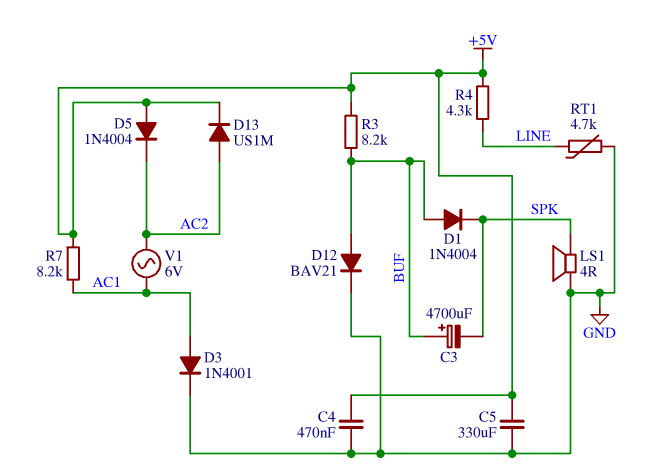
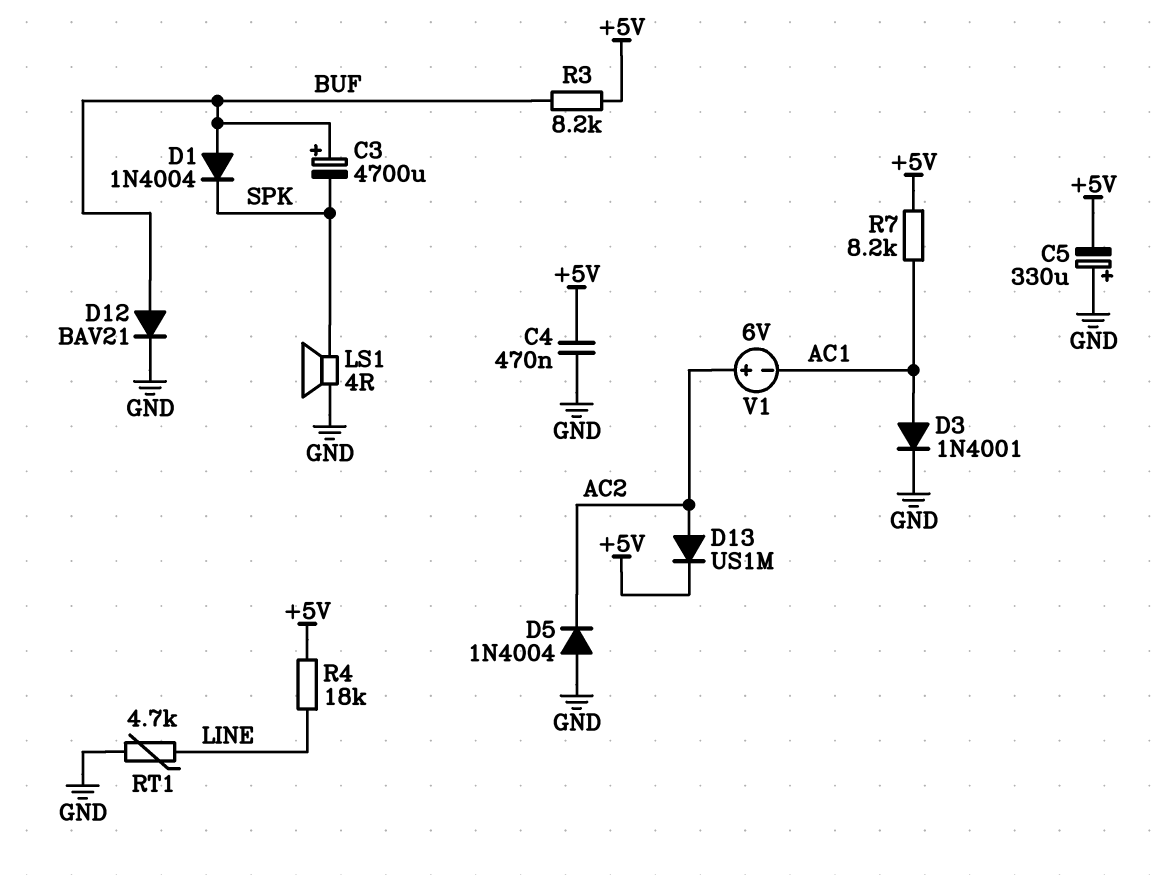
C5: 330uF (+5V, GND) -> 330uF (plus GND, minus +5V)
D5: diode 1N4004 (A +5V, K AC2) -> diode 1N4004 (A GND, K AC2)
R4: 4.3k (+5V, LINE) -> 18k (+5V, LINE)
V1: AC 6V (AC1, AC2) -> 6V (plus AC2, minus AC1)

